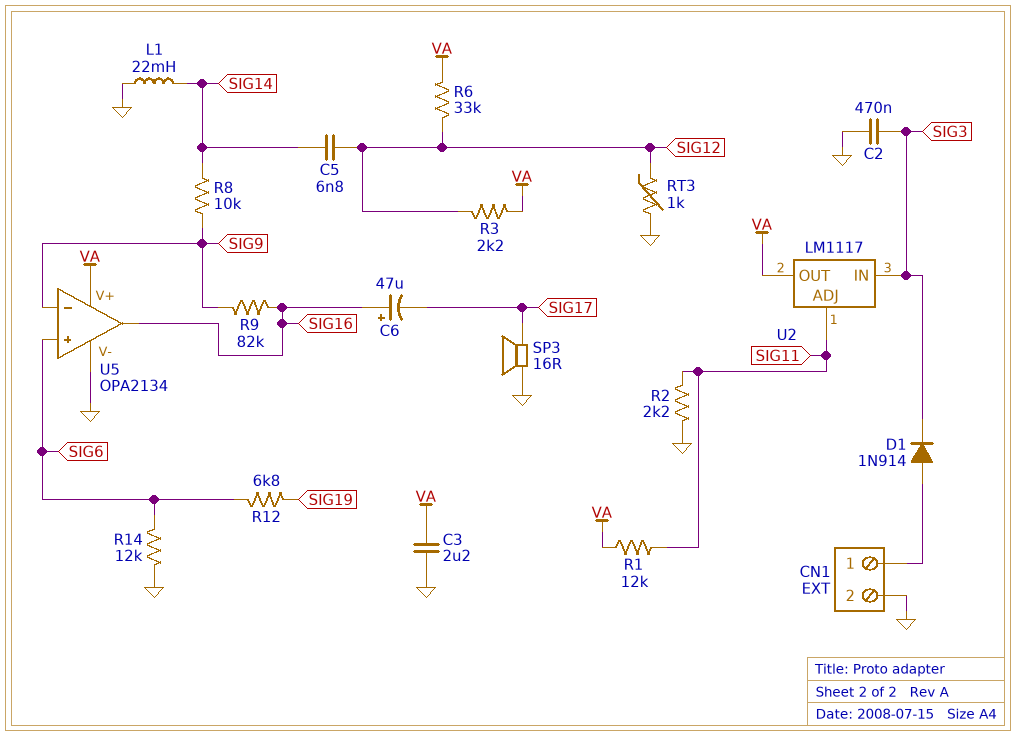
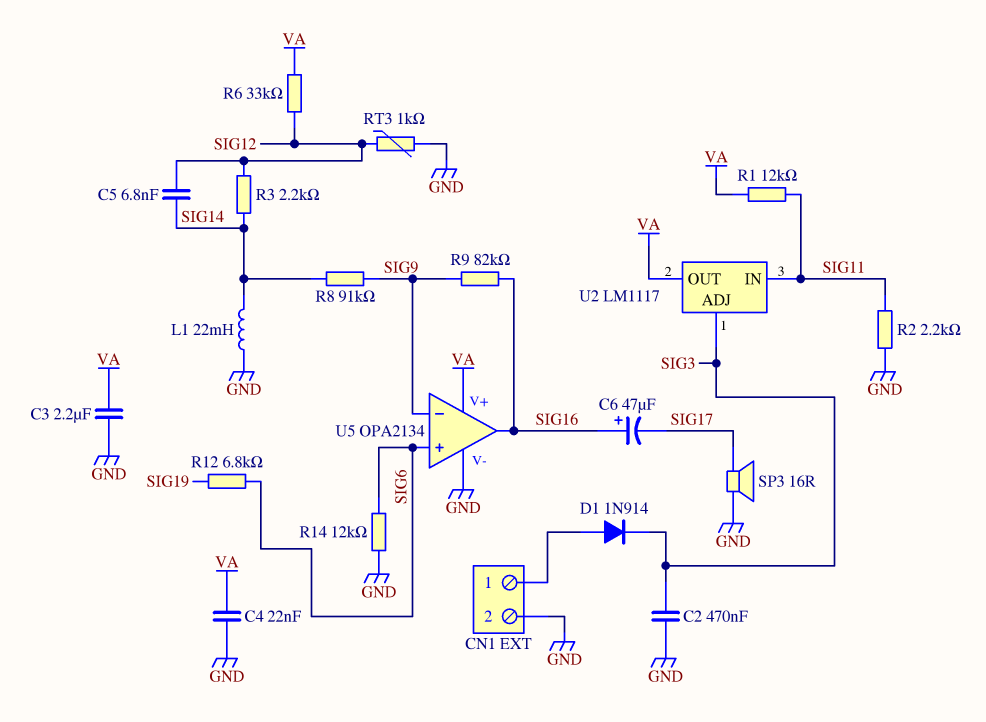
C4: none -> 22nF (GND, VA)
R3: 2.2k (SIG12, VA) -> 2.2k (SIG12, SIG14)
R8: 10k (SIG9, SIG14) -> 91k (SIG9, SIG14)
U2 pin ADJ: SIG11 -> SIG3
U2 pin IN: SIG3 -> SIG11

